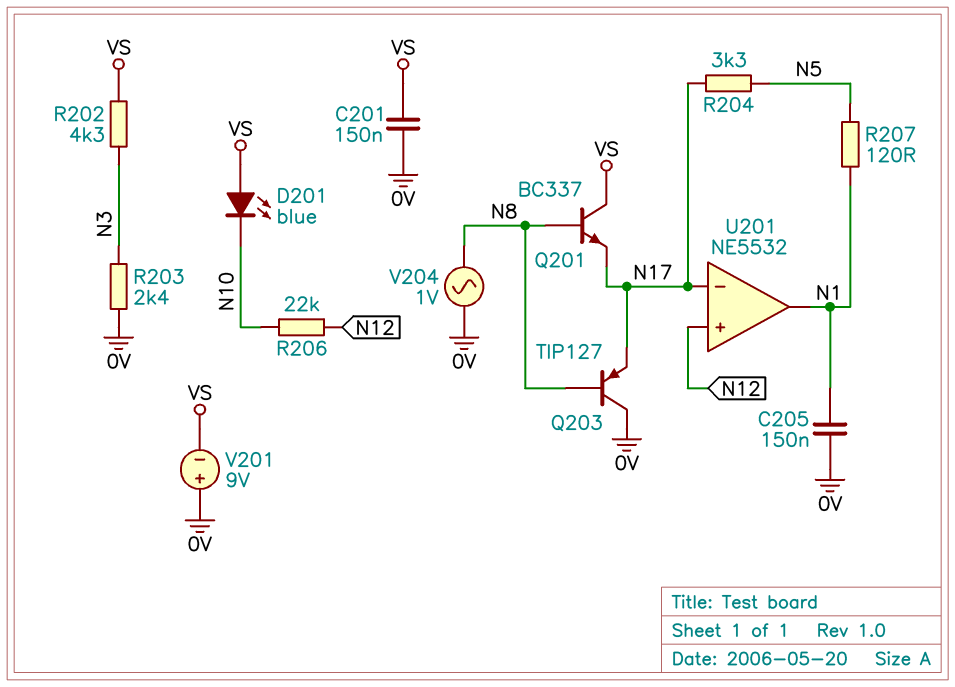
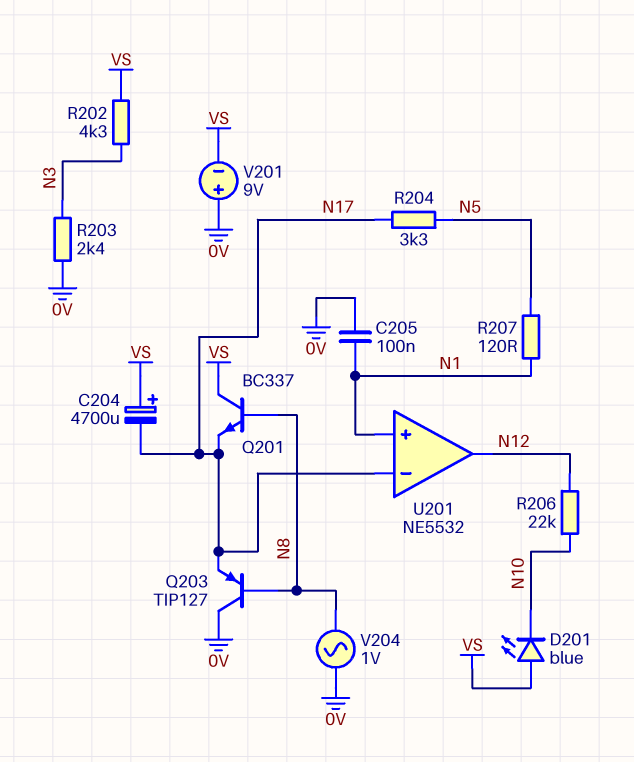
C201: 150nF (0V, VS) -> none
C204: none -> 4700uF (plus VS, minus N17)
C205: 150nF (0V, N1) -> 100nF (0V, N1)
U201 pin in+: N12 -> N1
U201 pin out: N1 -> N12

